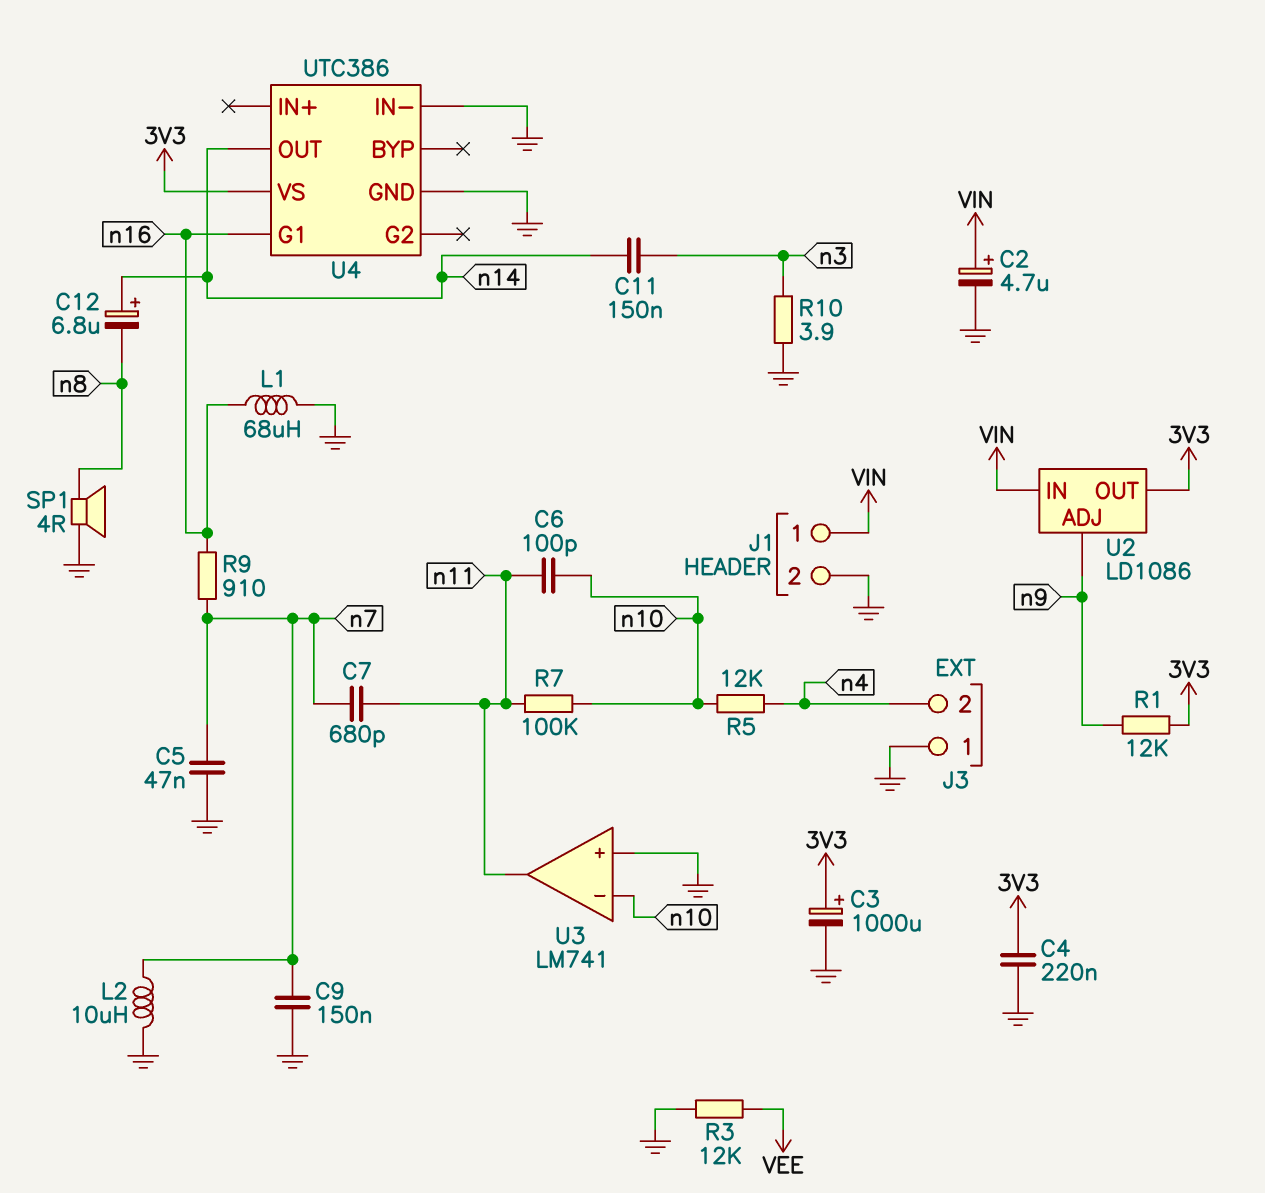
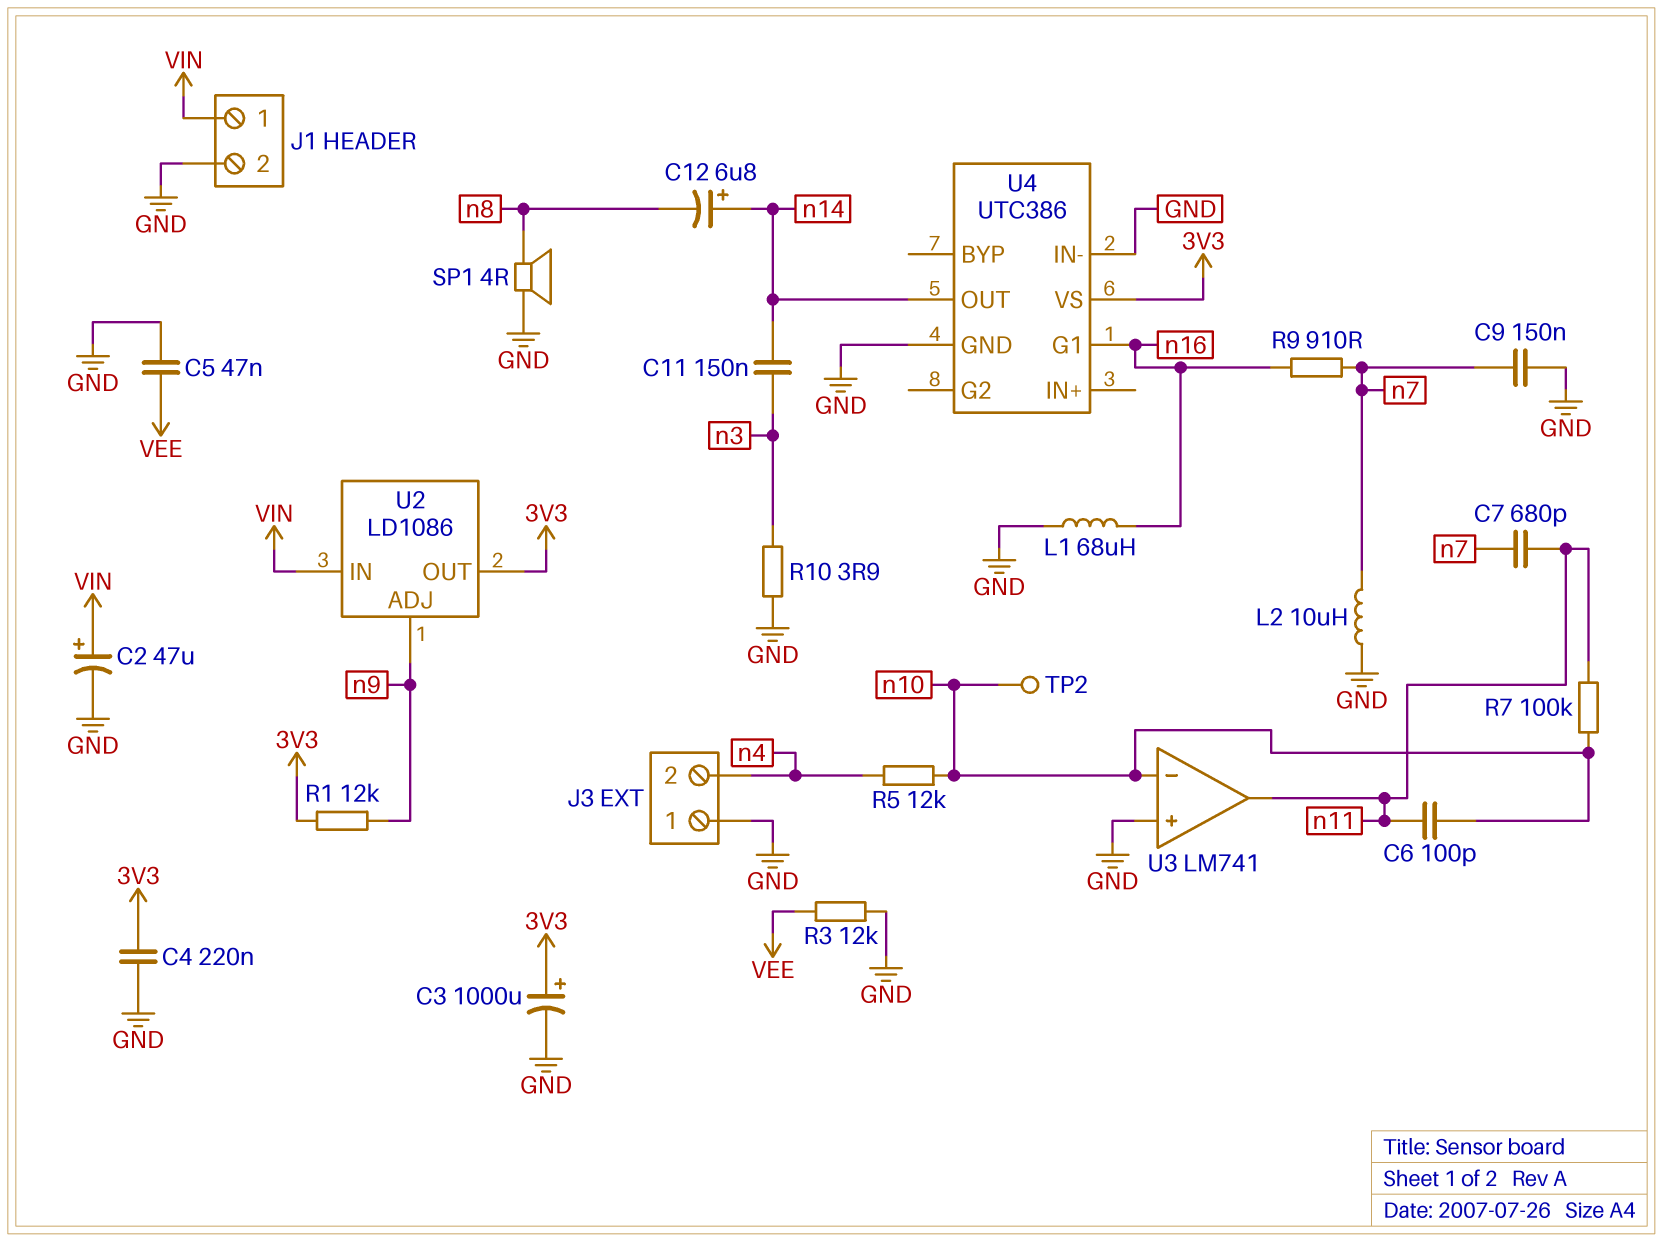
C2: 4.7uF (plus VIN, minus GND) -> 47uF (plus VIN, minus GND)
C5: 47nF (GND, n7) -> 47nF (GND, VEE)
TP2: none -> test point (n10)

